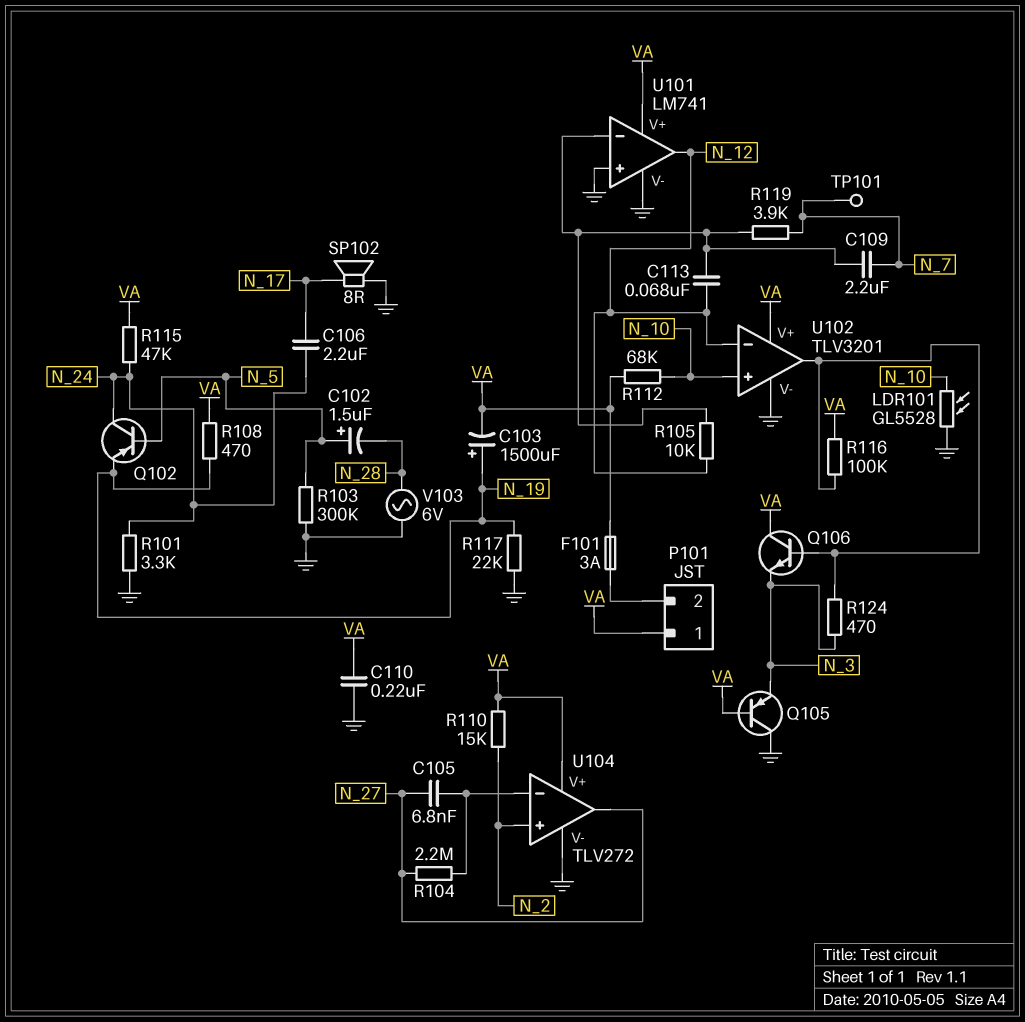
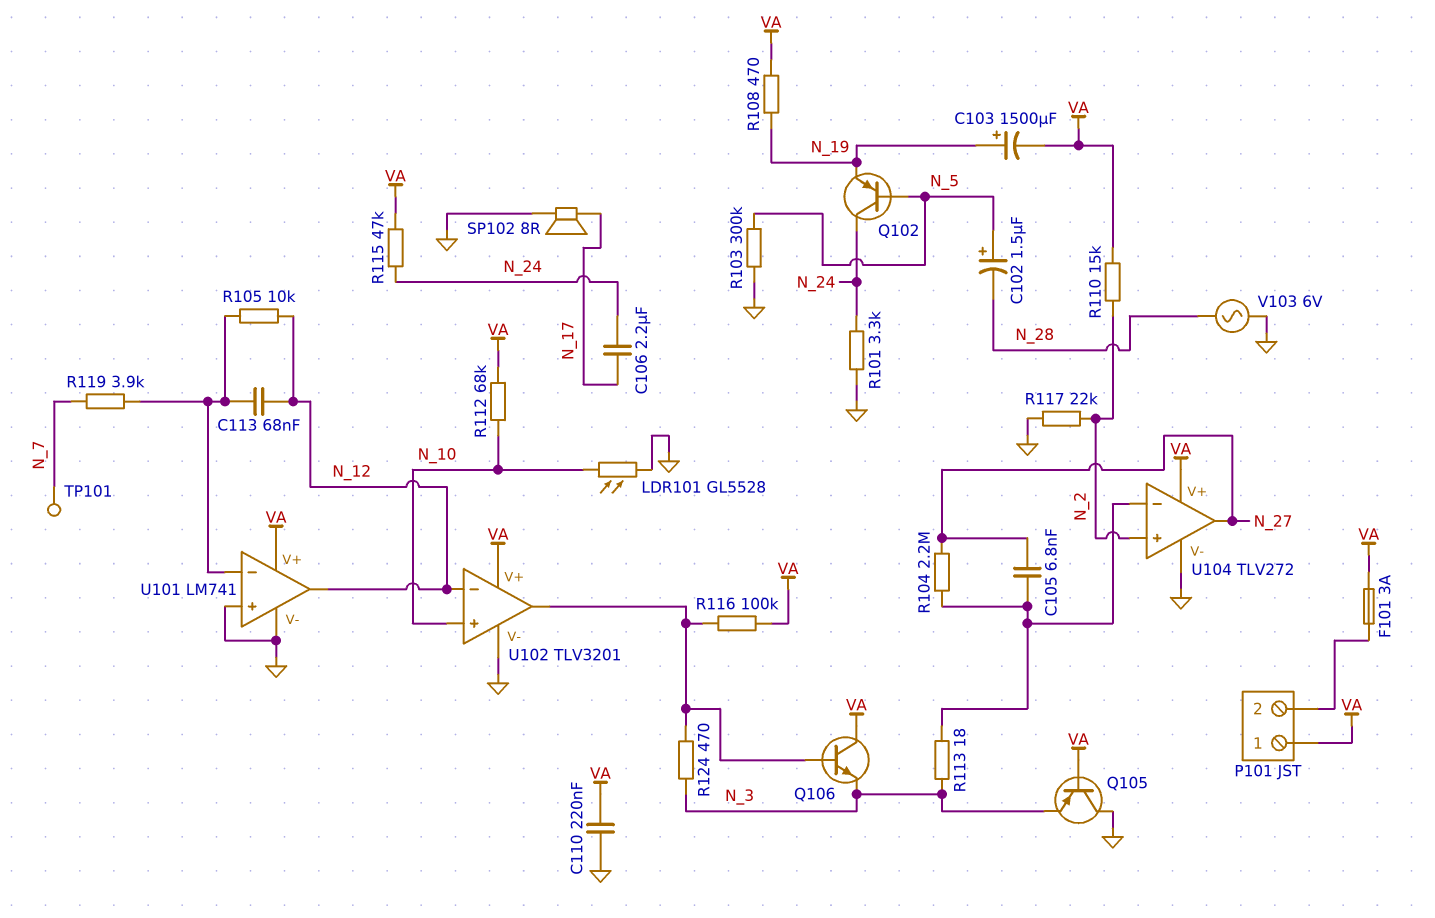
C109: 2.2uF (N_7, U101/in-) -> none
R113: none -> 18 (N_3, U104/in-)
R117: 22k (GND, N_19) -> 22k (GND, N_2)

